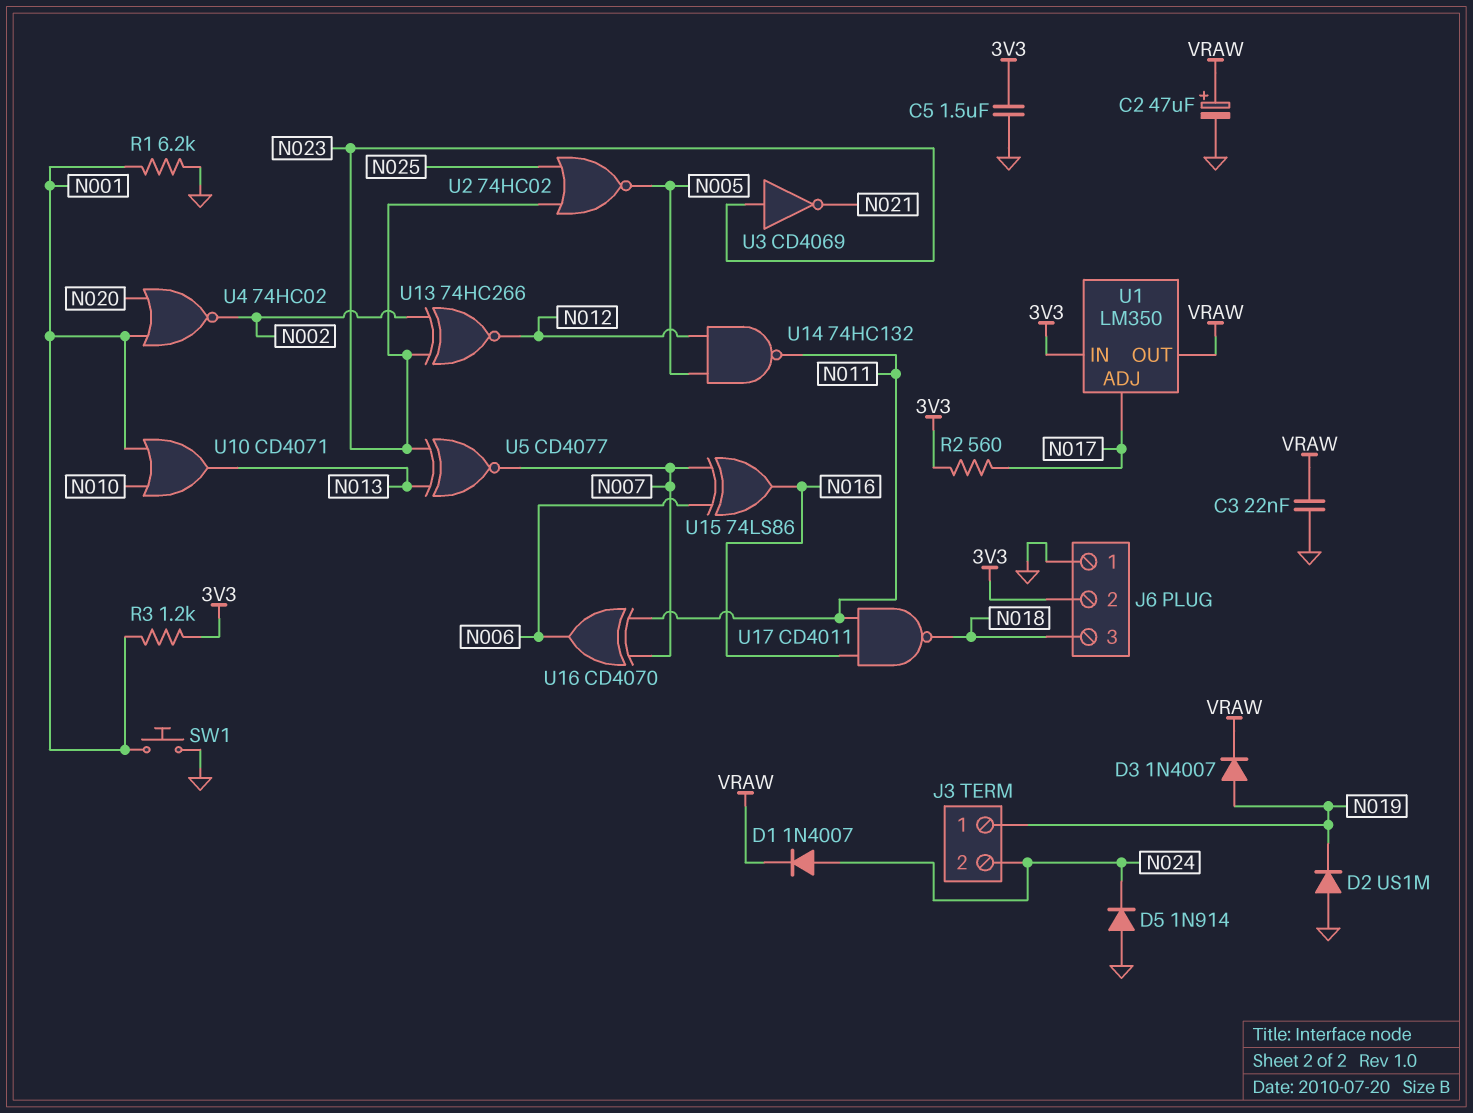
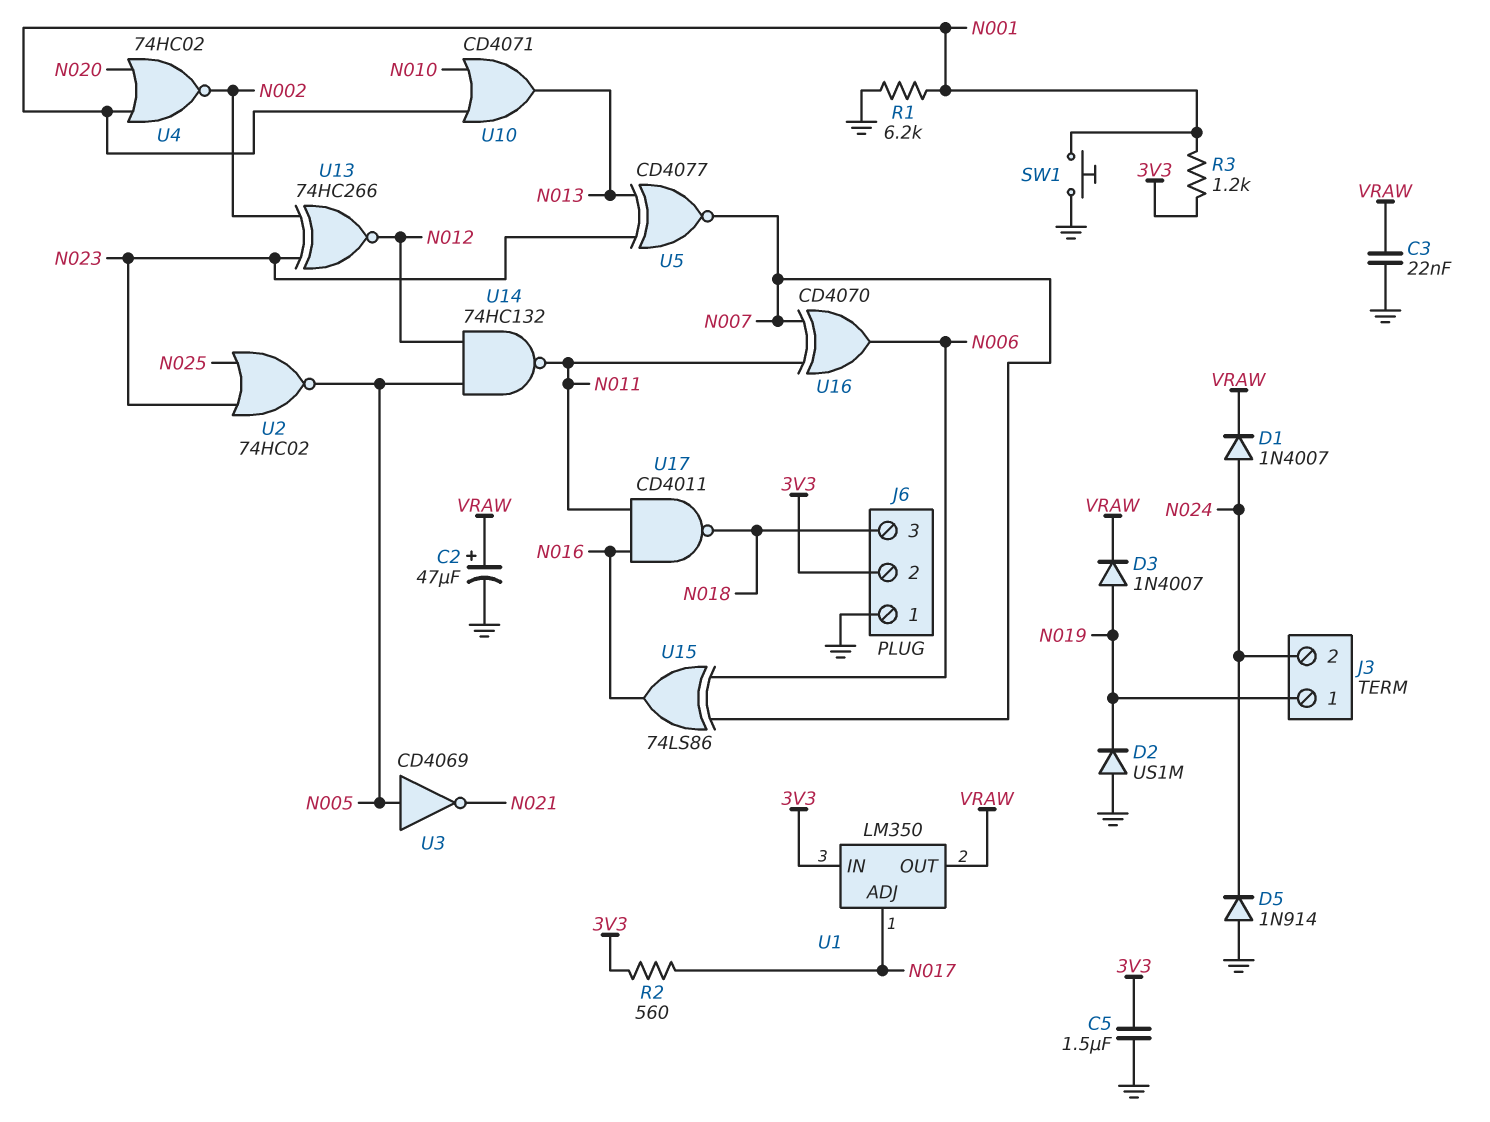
U3: NOT CD4069 (in N023, out N021) -> NOT CD4069 (in N005, out N021)

